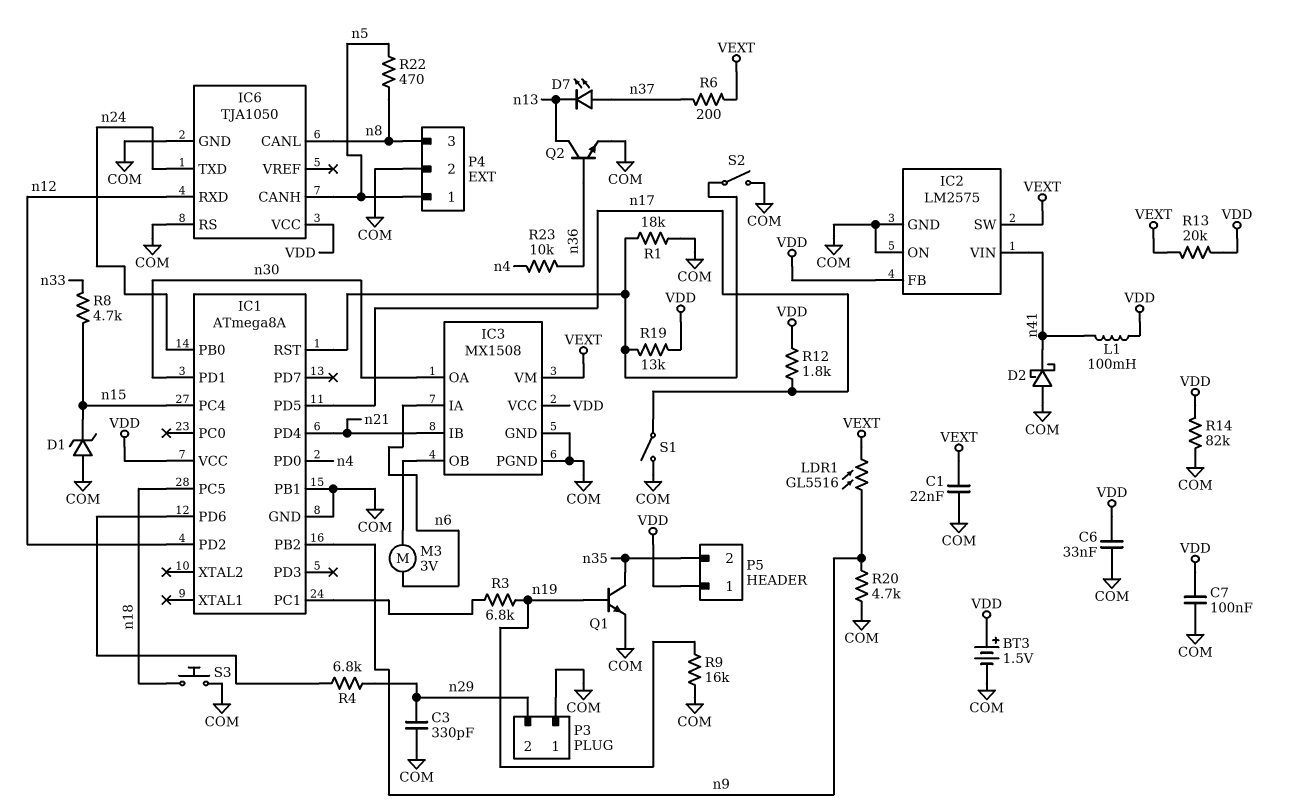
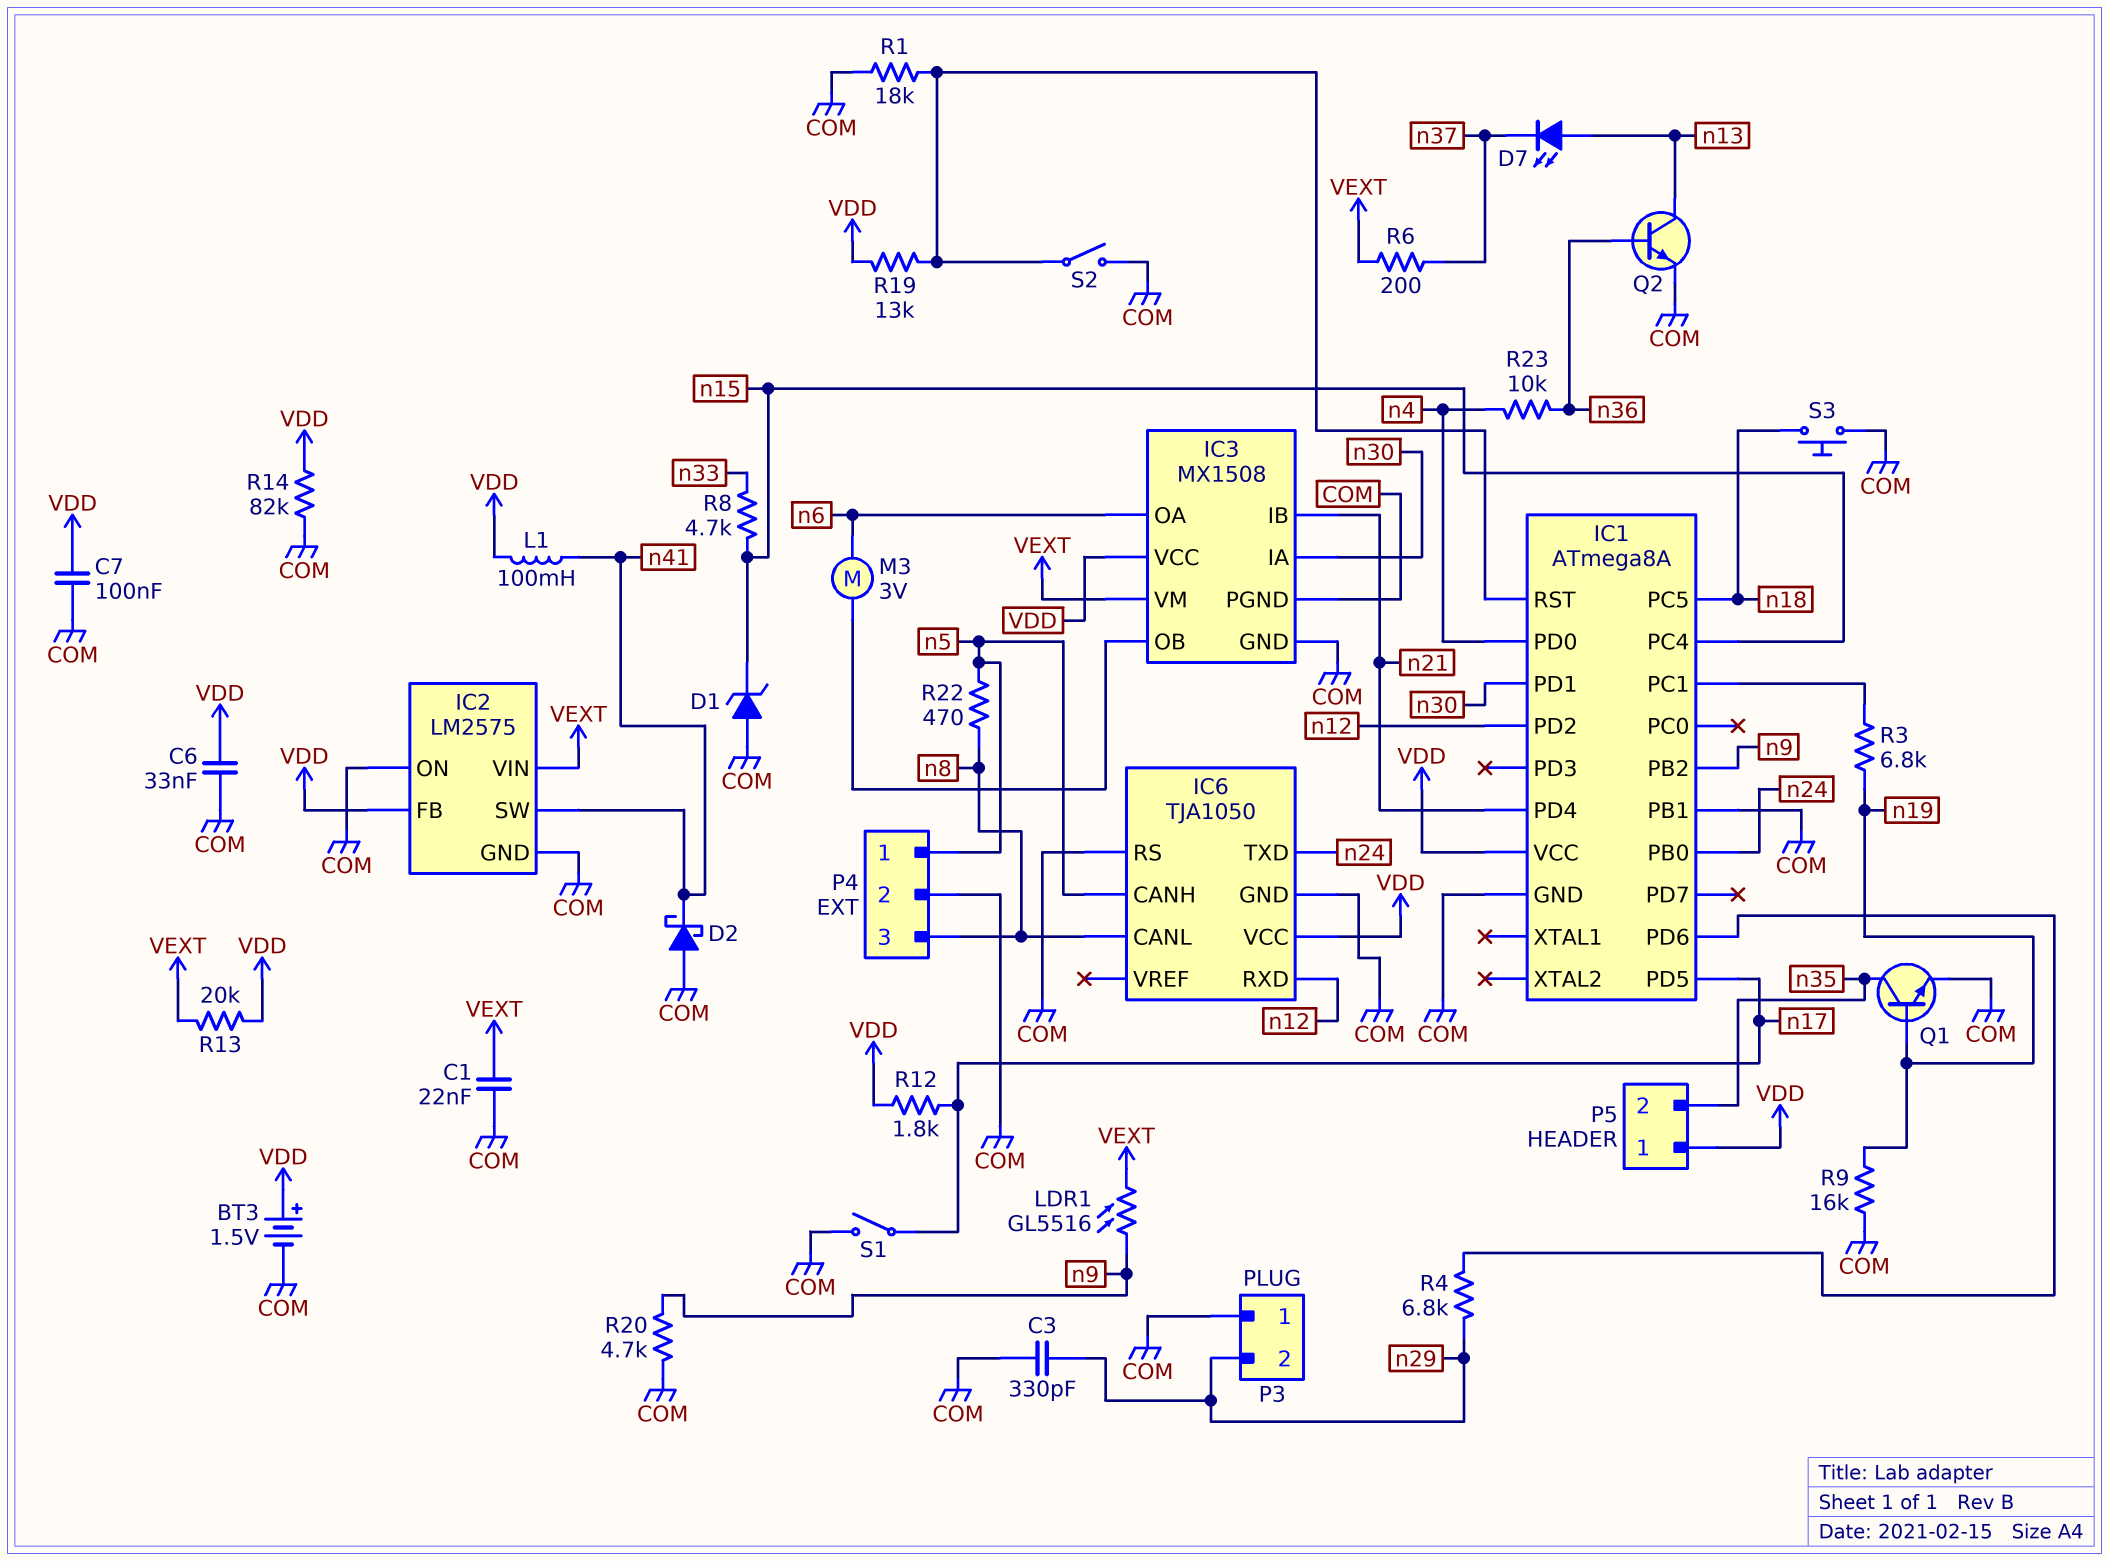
D7: LED (A n37, K n13) -> LED (A n13, K n37)
IC2 pin SW: VEXT -> n41
IC2 pin VIN: n41 -> VEXT
IC3 pin IA: n6 -> n30
IC3 pin OA: n30 -> n6

